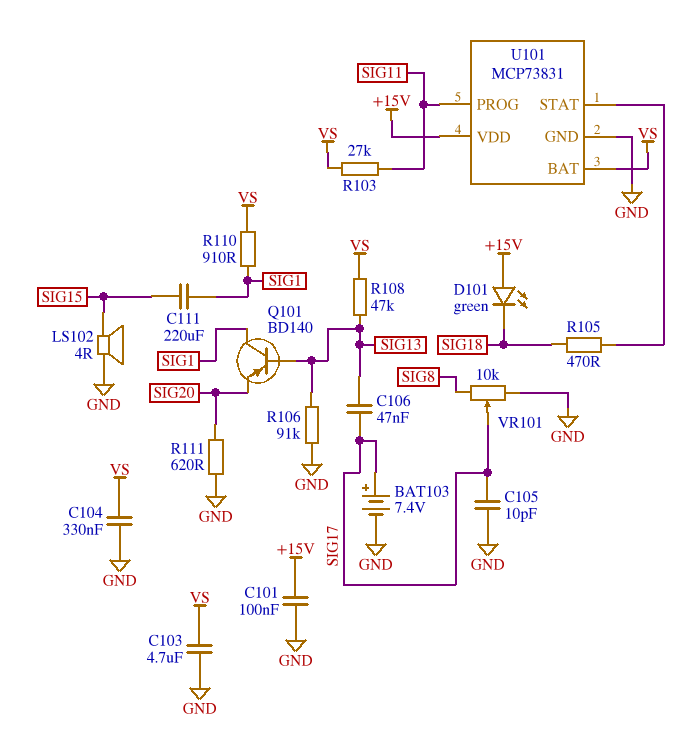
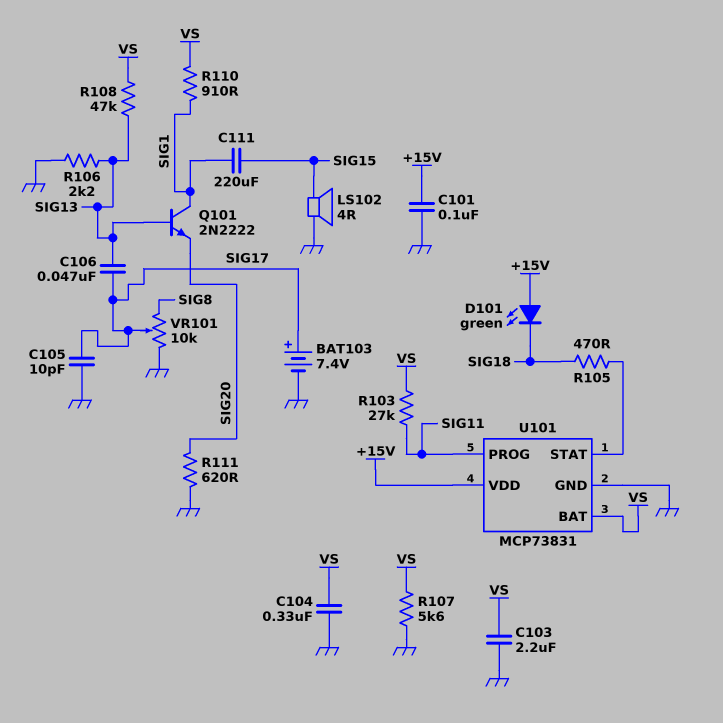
C103: 4.7uF (GND, VS) -> 2.2uF (GND, VS)
Q101: PNP BD140 (B SIG13, C SIG1, E SIG20) -> NPN 2N2222 (B SIG13, C SIG1, E SIG20)
R106: 91k (GND, SIG13) -> 2.2k (GND, SIG13)
R107: none -> 5.6k (GND, VS)

